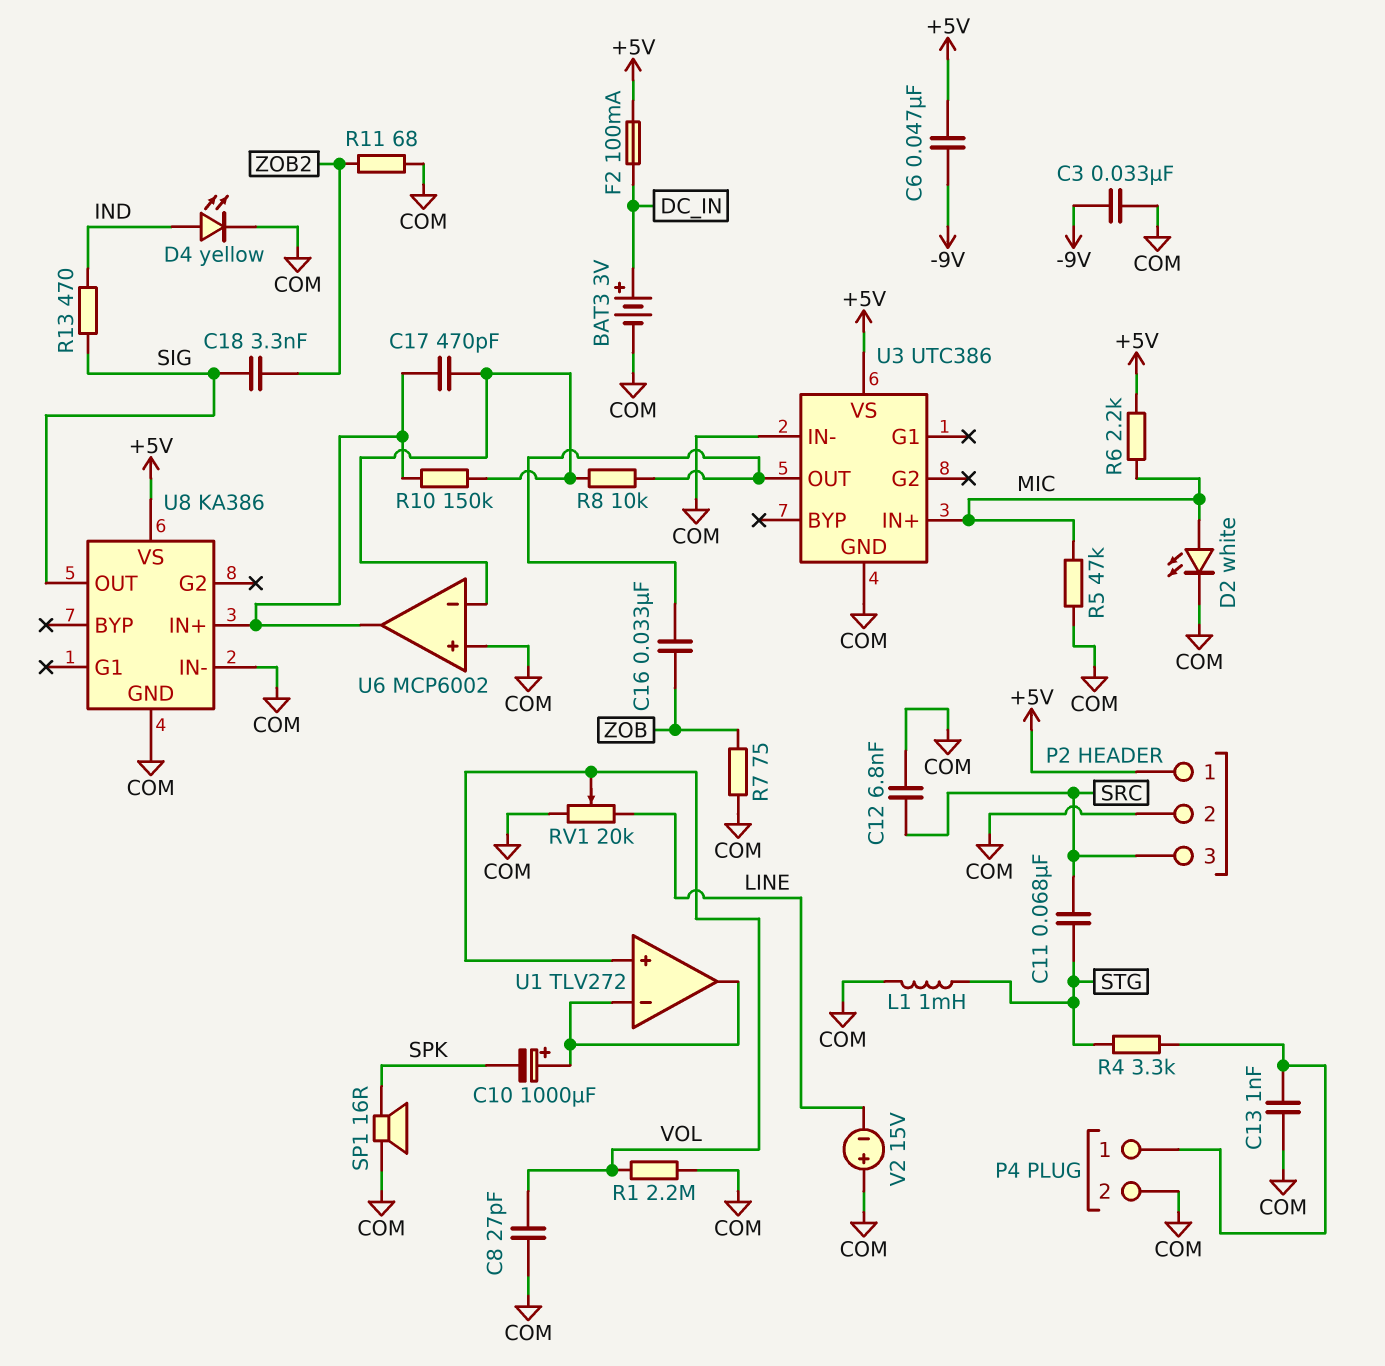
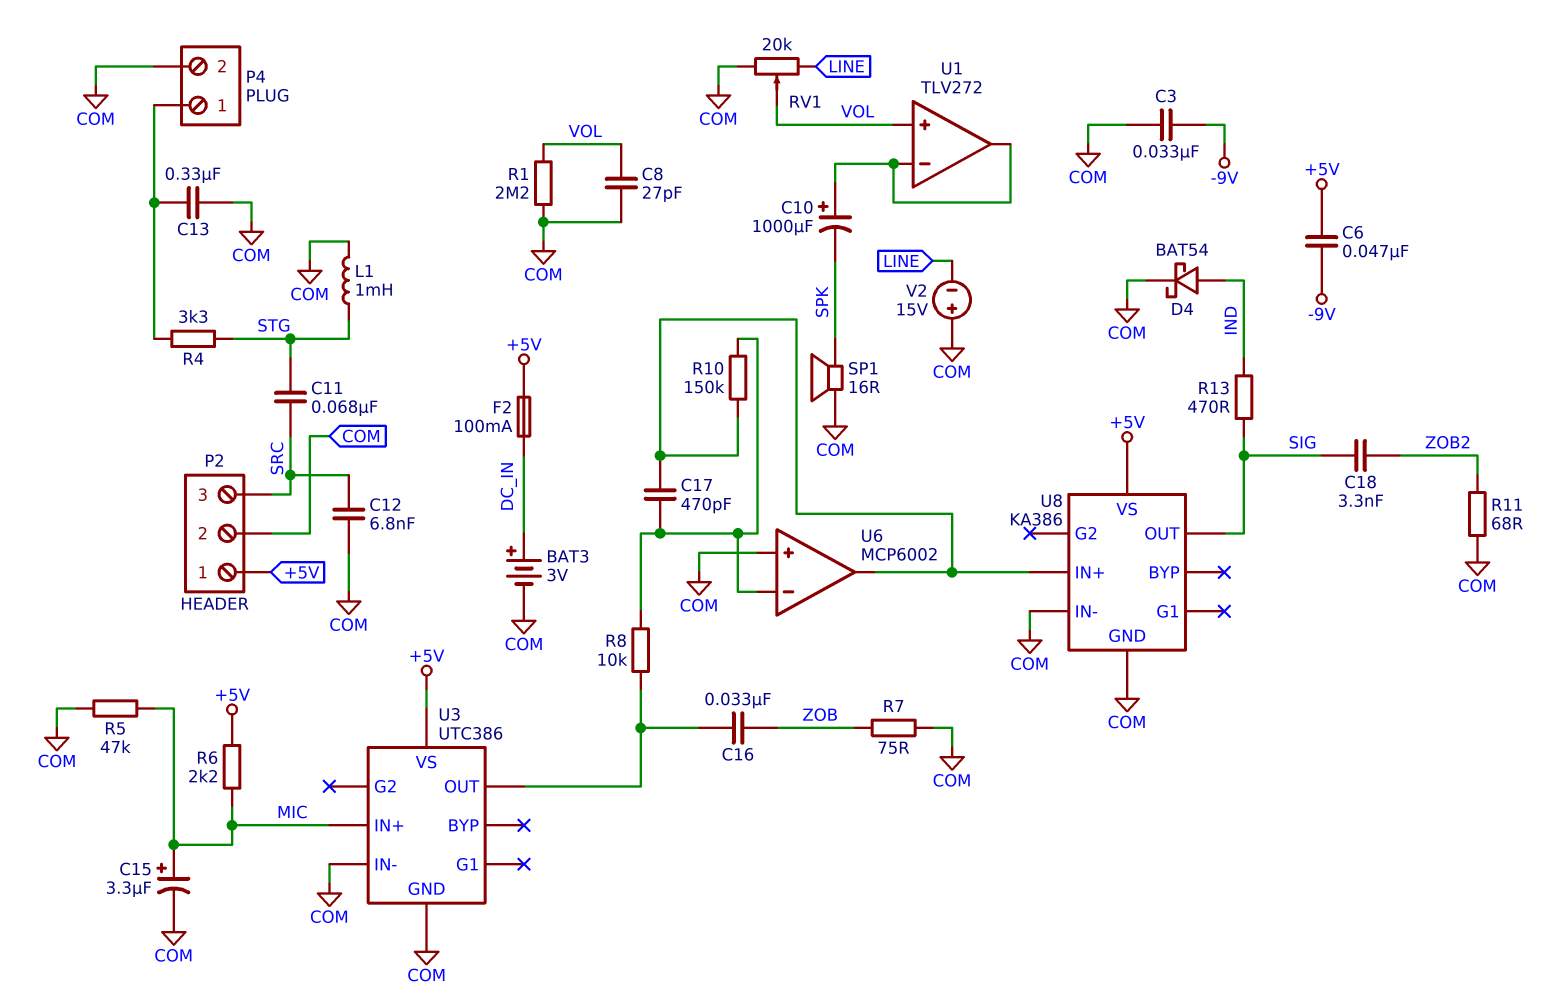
C13: 1nF (COM, P4/1) -> 330nF (COM, P4/1)
C15: none -> 3.3uF (plus MIC, minus COM)
D2: LED white (A MIC, K COM) -> none
D4: LED yellow (A IND, K COM) -> schottky BAT54 (A IND, K COM)

